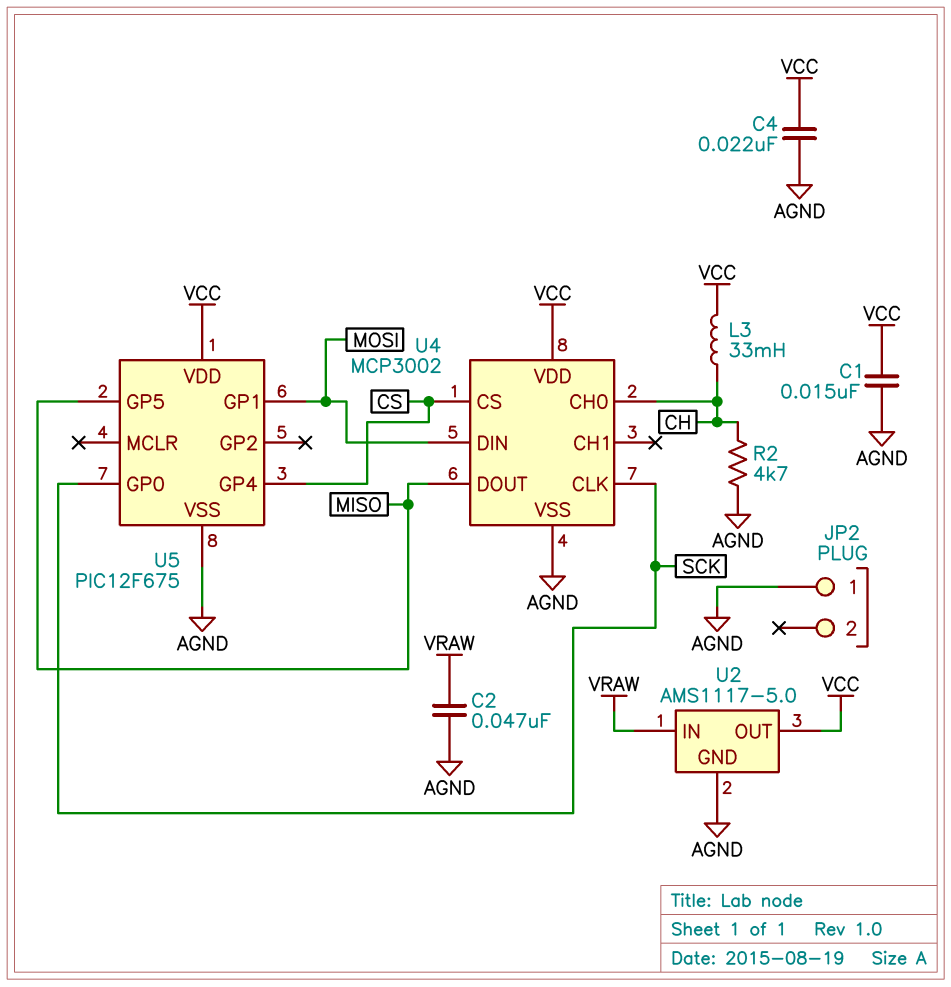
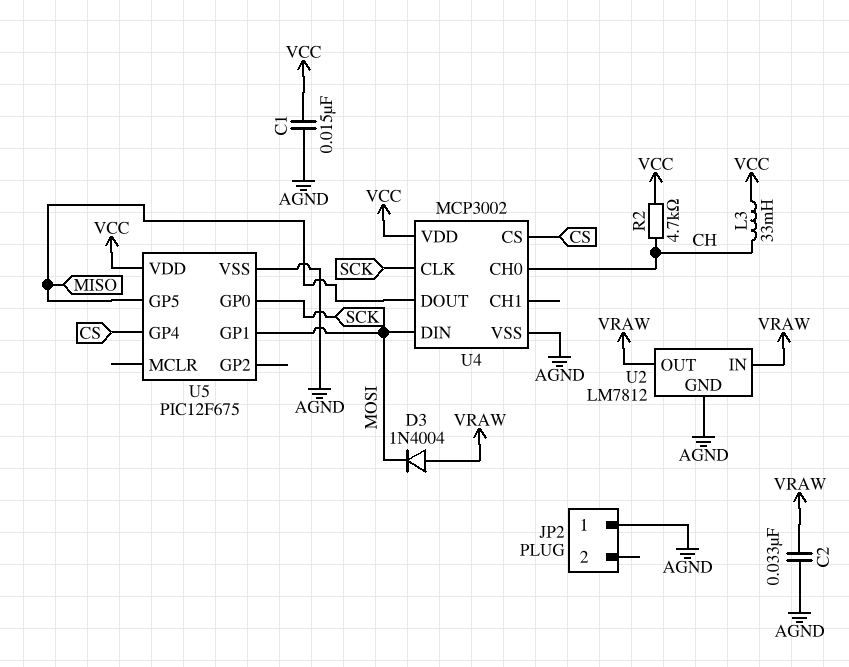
C2: 47nF (AGND, VRAW) -> 33nF (AGND, VRAW)
C4: 22nF (AGND, VCC) -> none
D3: none -> diode 1N4004 (A VRAW, K MOSI)
R2: 4.7k (AGND, CH) -> 4.7k (CH, VCC)
U2: AMS1117-5.0 -> LM7812
U2 pin OUT: VCC -> VRAW

